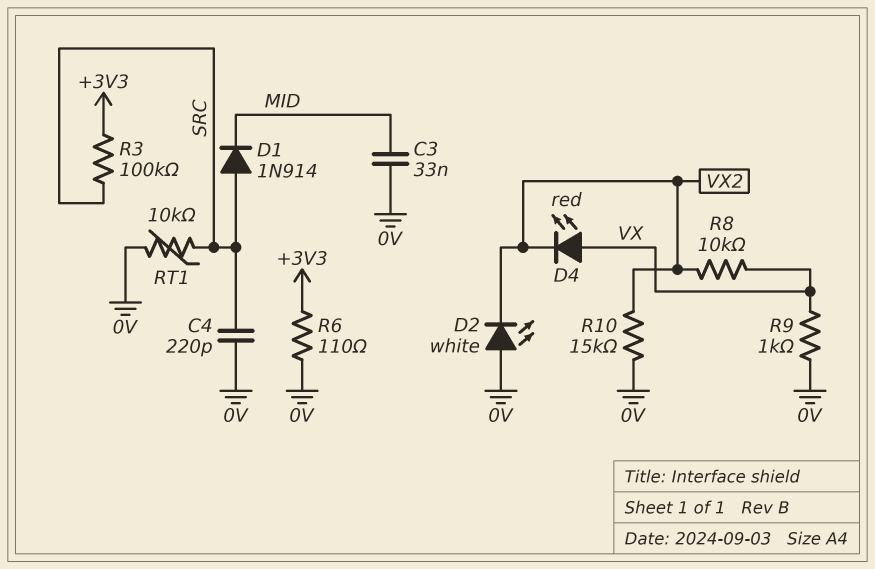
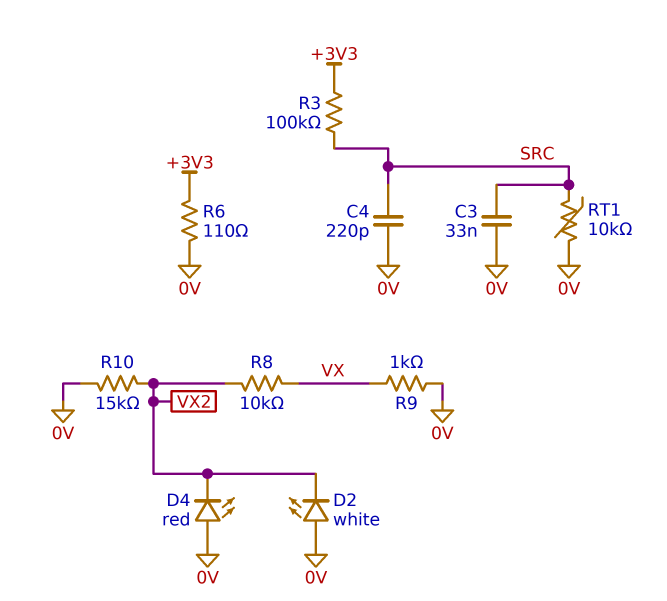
C3: 33nF (0V, MID) -> 33nF (0V, SRC)
D1: diode 1N914 (A SRC, K MID) -> none
D4: LED red (A VX, K VX2) -> LED red (A 0V, K VX2)

